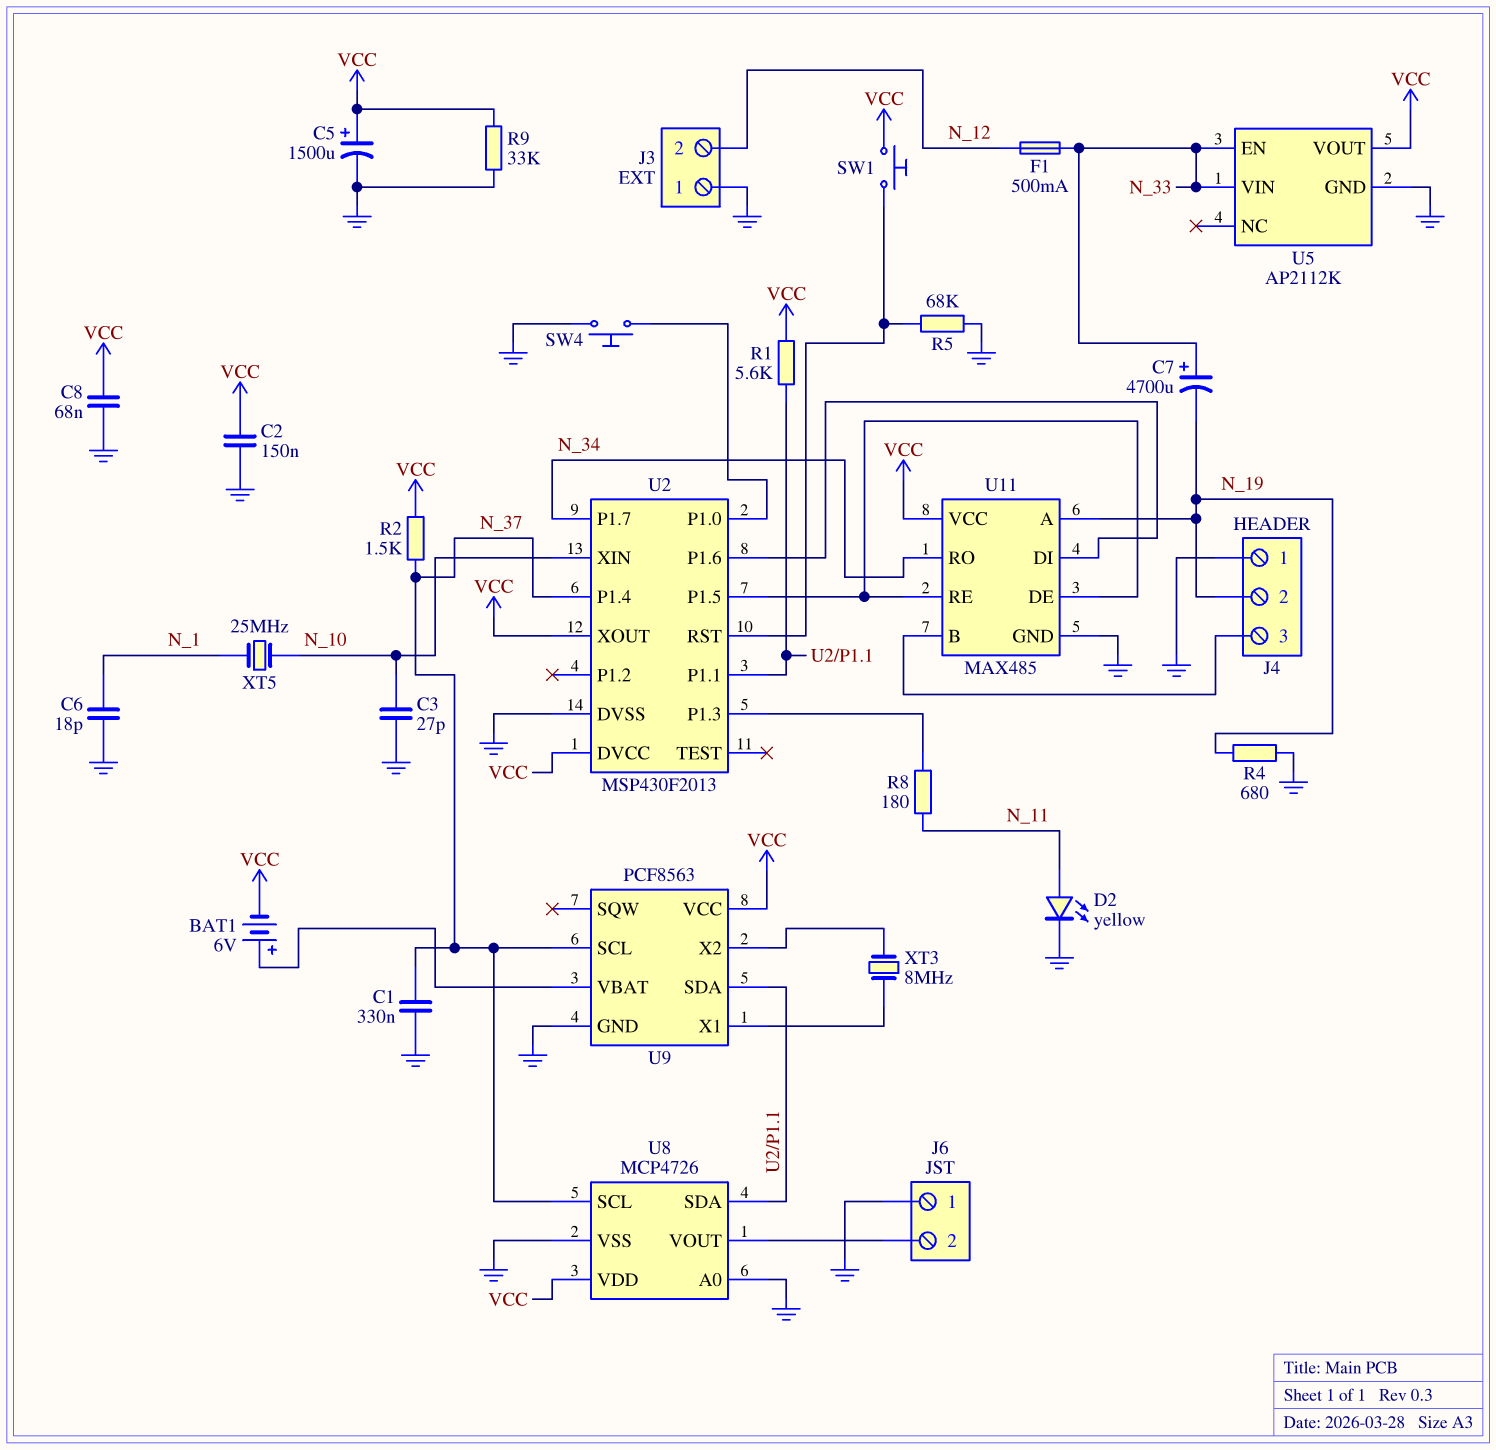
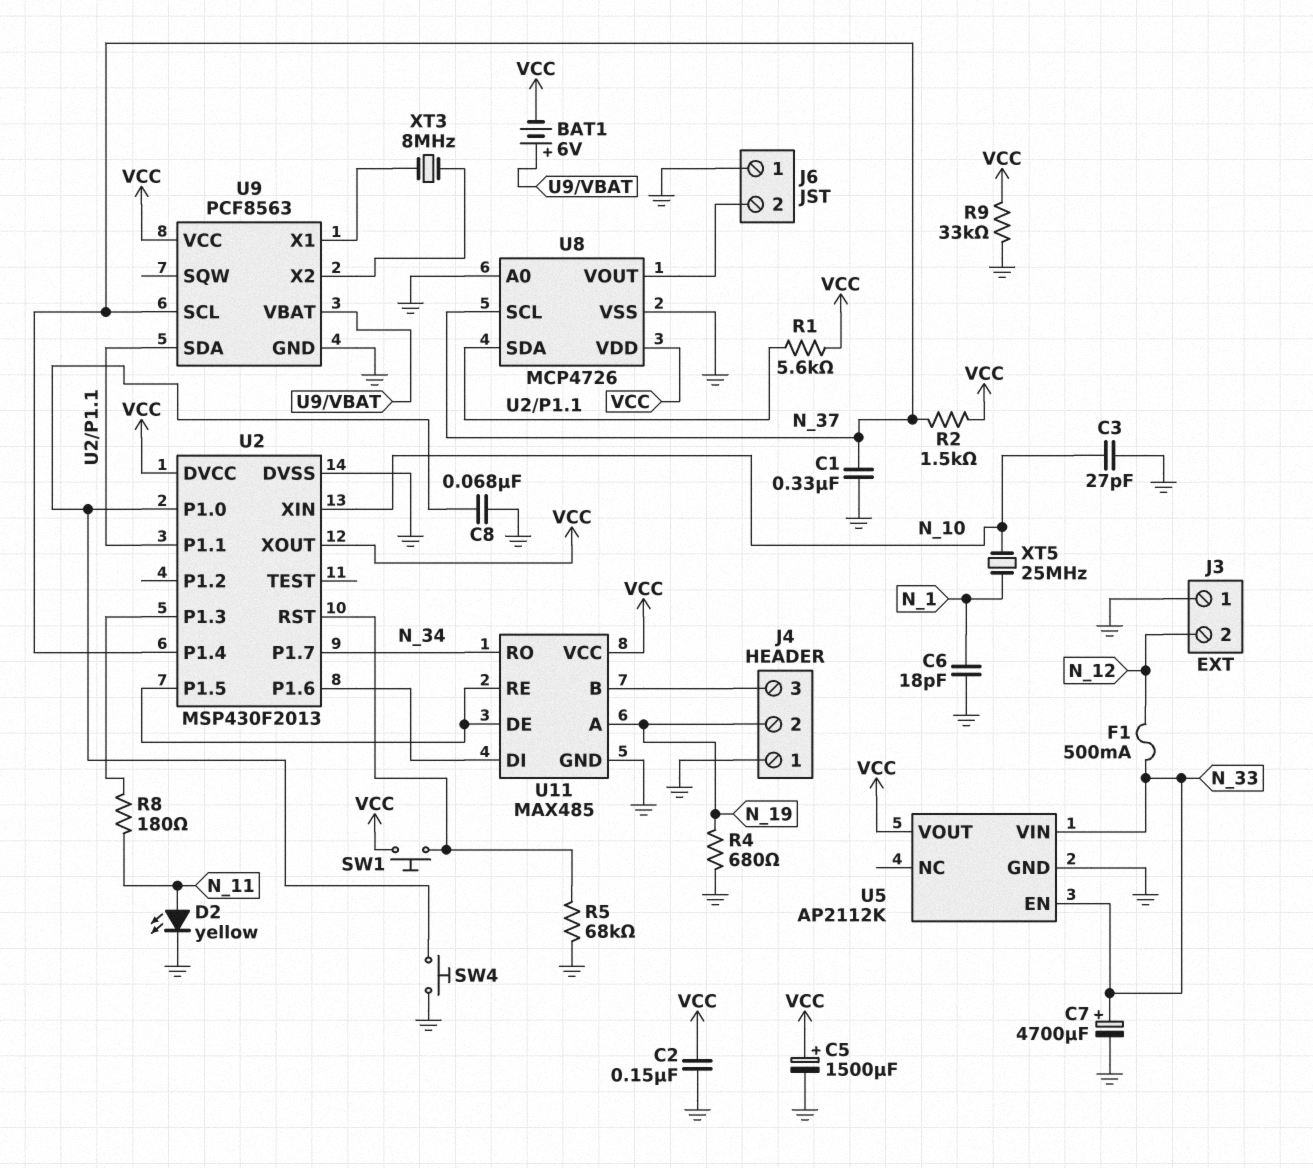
C7: 4700uF (plus N_33, minus N_19) -> 4700uF (plus N_33, minus GND)
C8: 68nF (GND, VCC) -> 68nF (GND, U2/P1.0)

